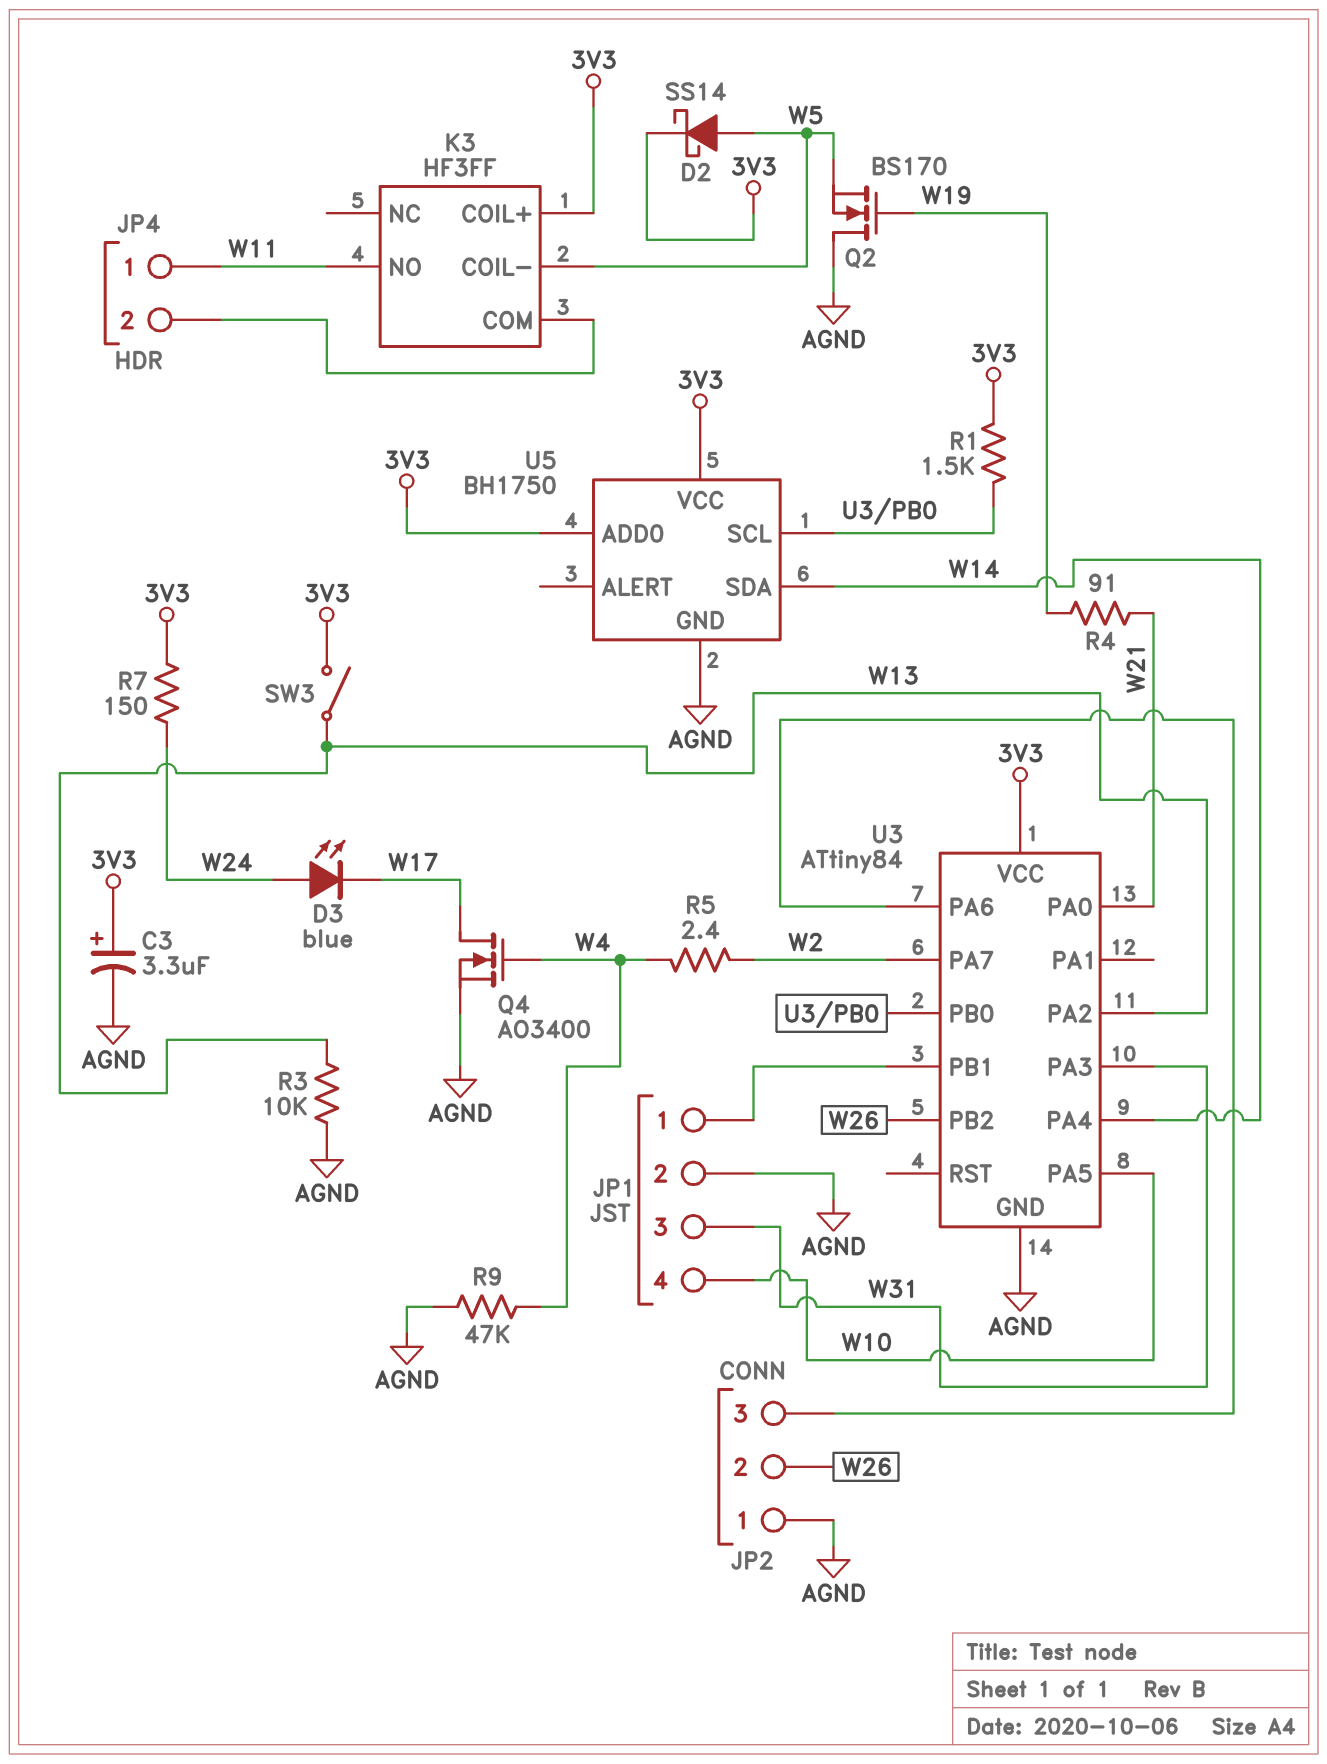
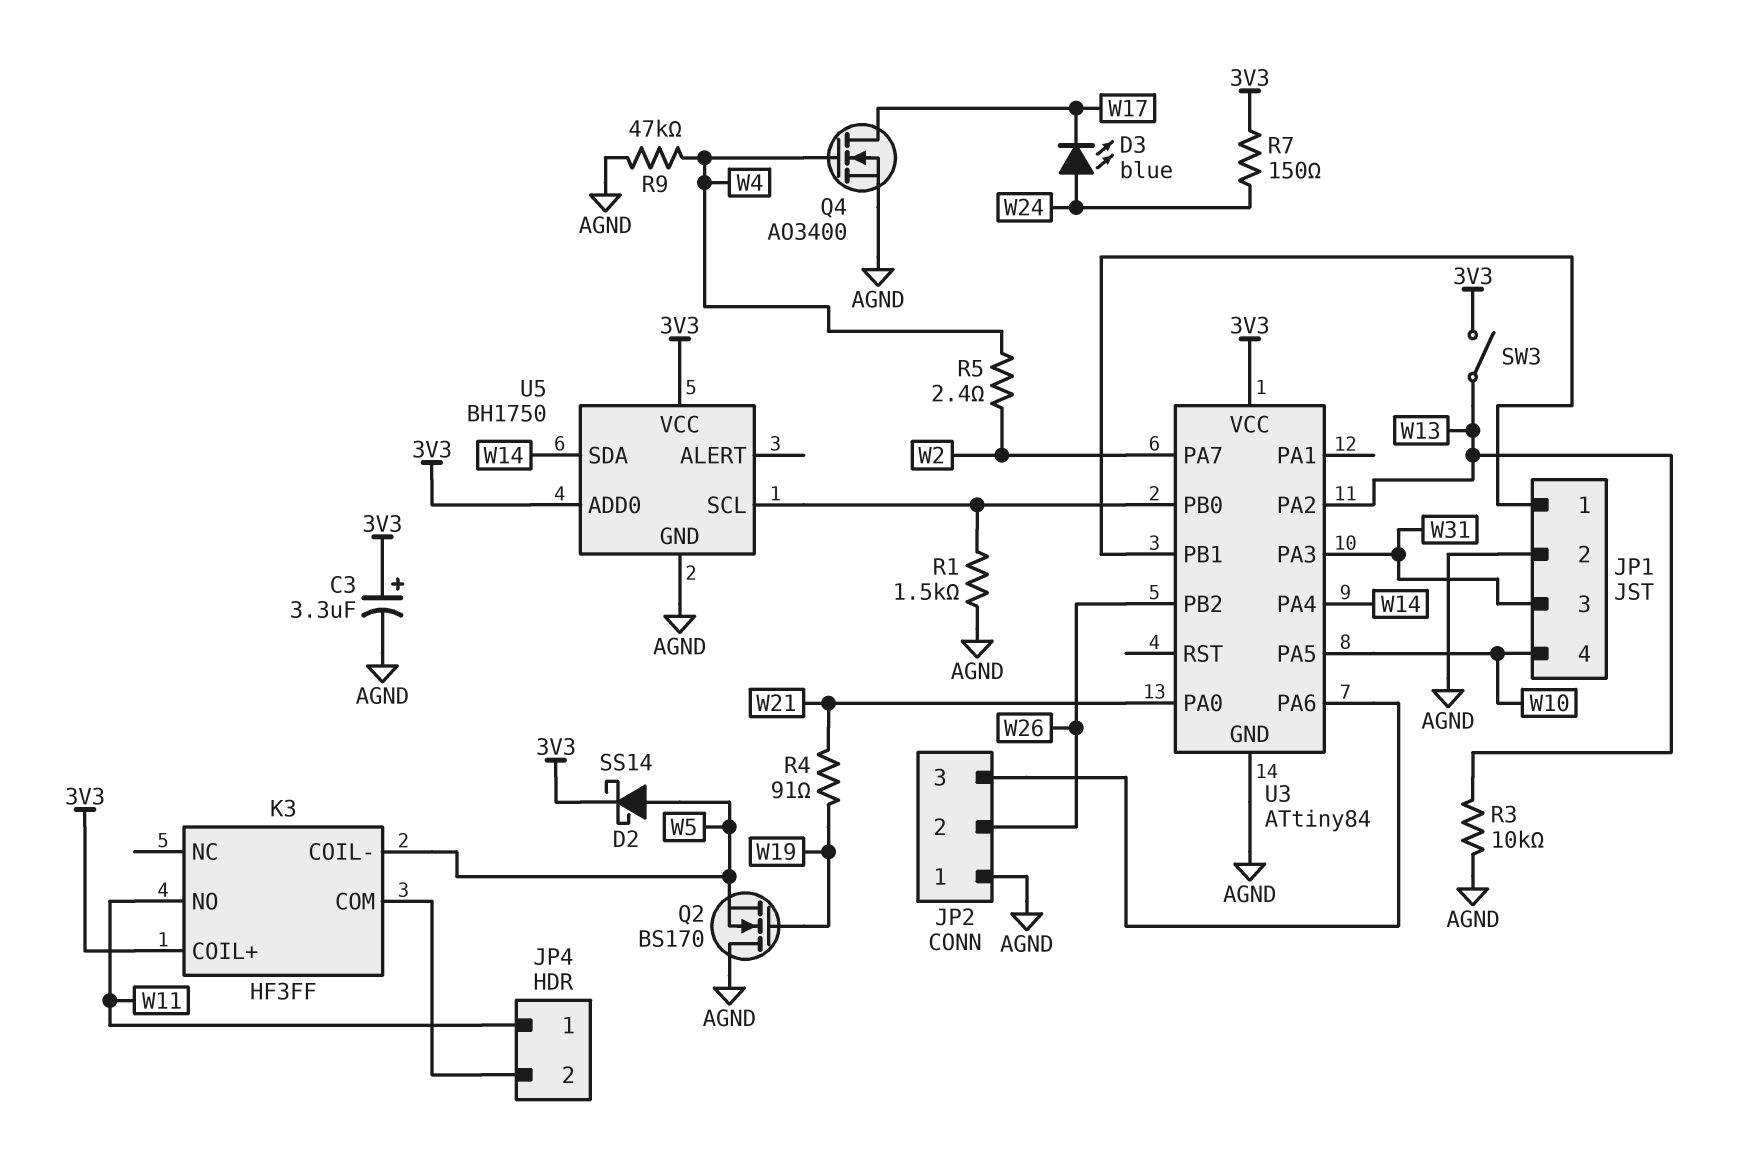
R1: 1.5k (3V3, U3/PB0) -> 1.5k (AGND, U3/PB0)

